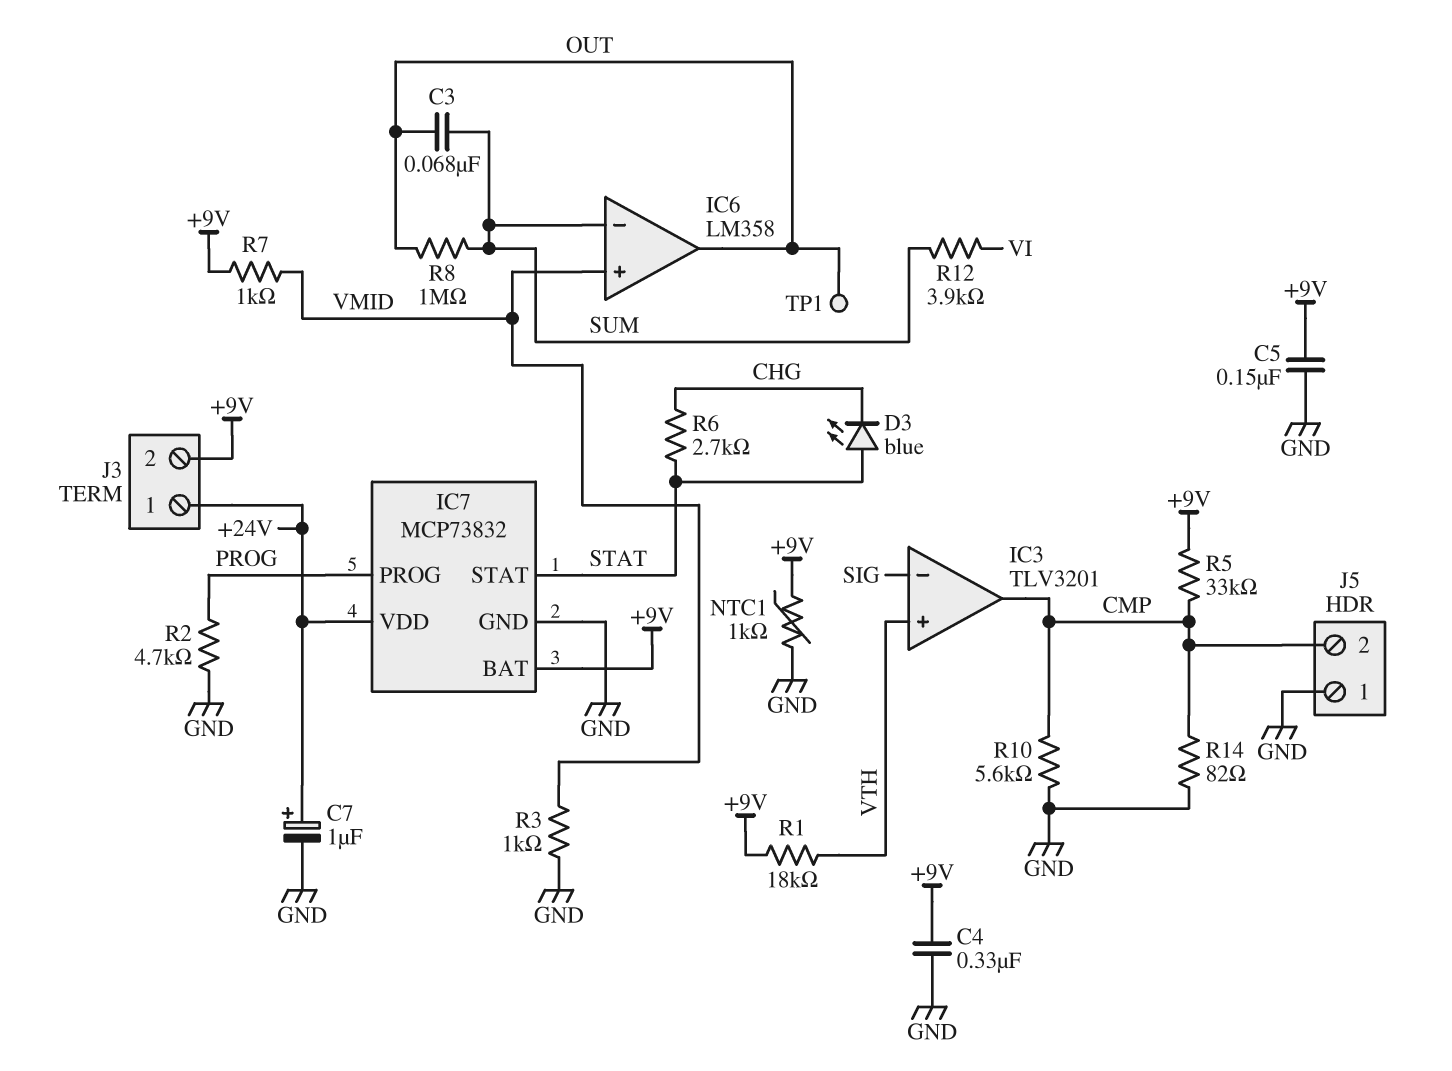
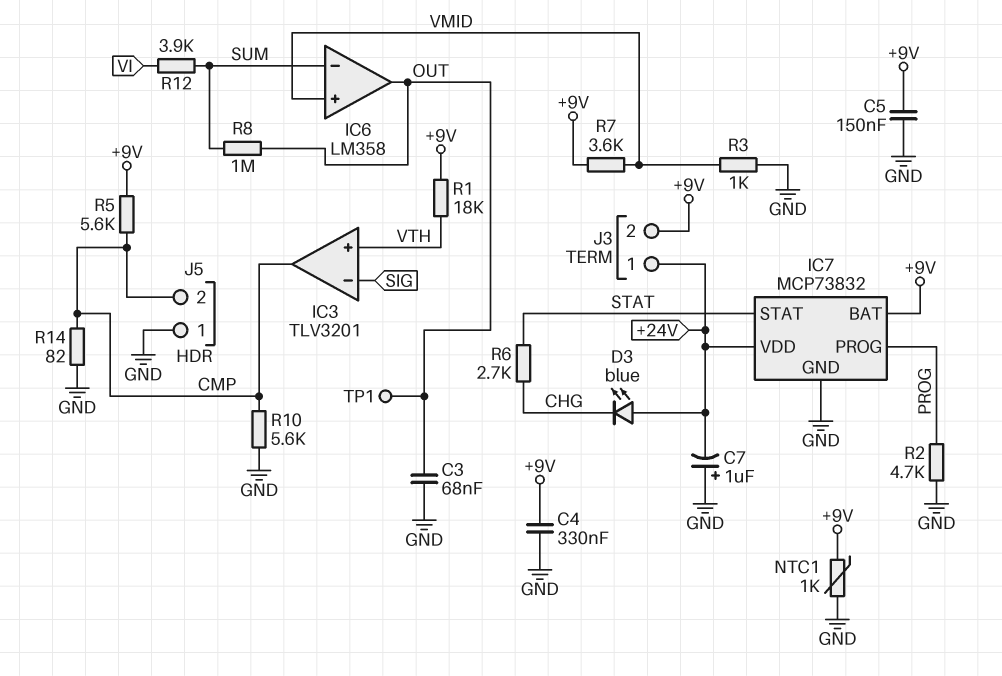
C3: 68nF (OUT, SUM) -> 68nF (GND, OUT)
C7: 1uF (plus +24V, minus GND) -> 1uF (plus GND, minus +24V)
D3: LED blue (A STAT, K CHG) -> LED blue (A +24V, K CHG)
R5: 33k (+9V, CMP) -> 5.6k (+9V, CMP)
R7: 1k (+9V, VMID) -> 3.6k (+9V, VMID)

